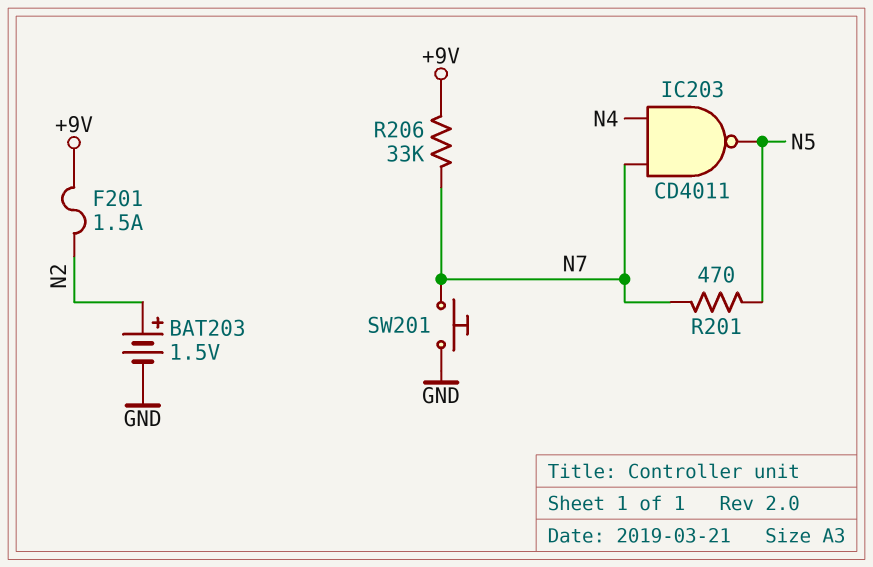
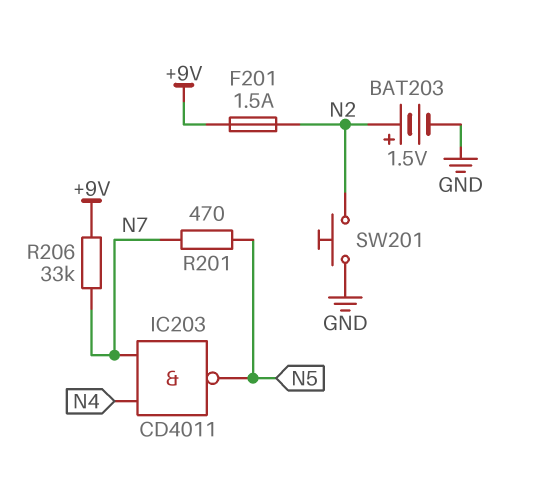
SW201: button (GND, N7) -> button (GND, N2)

